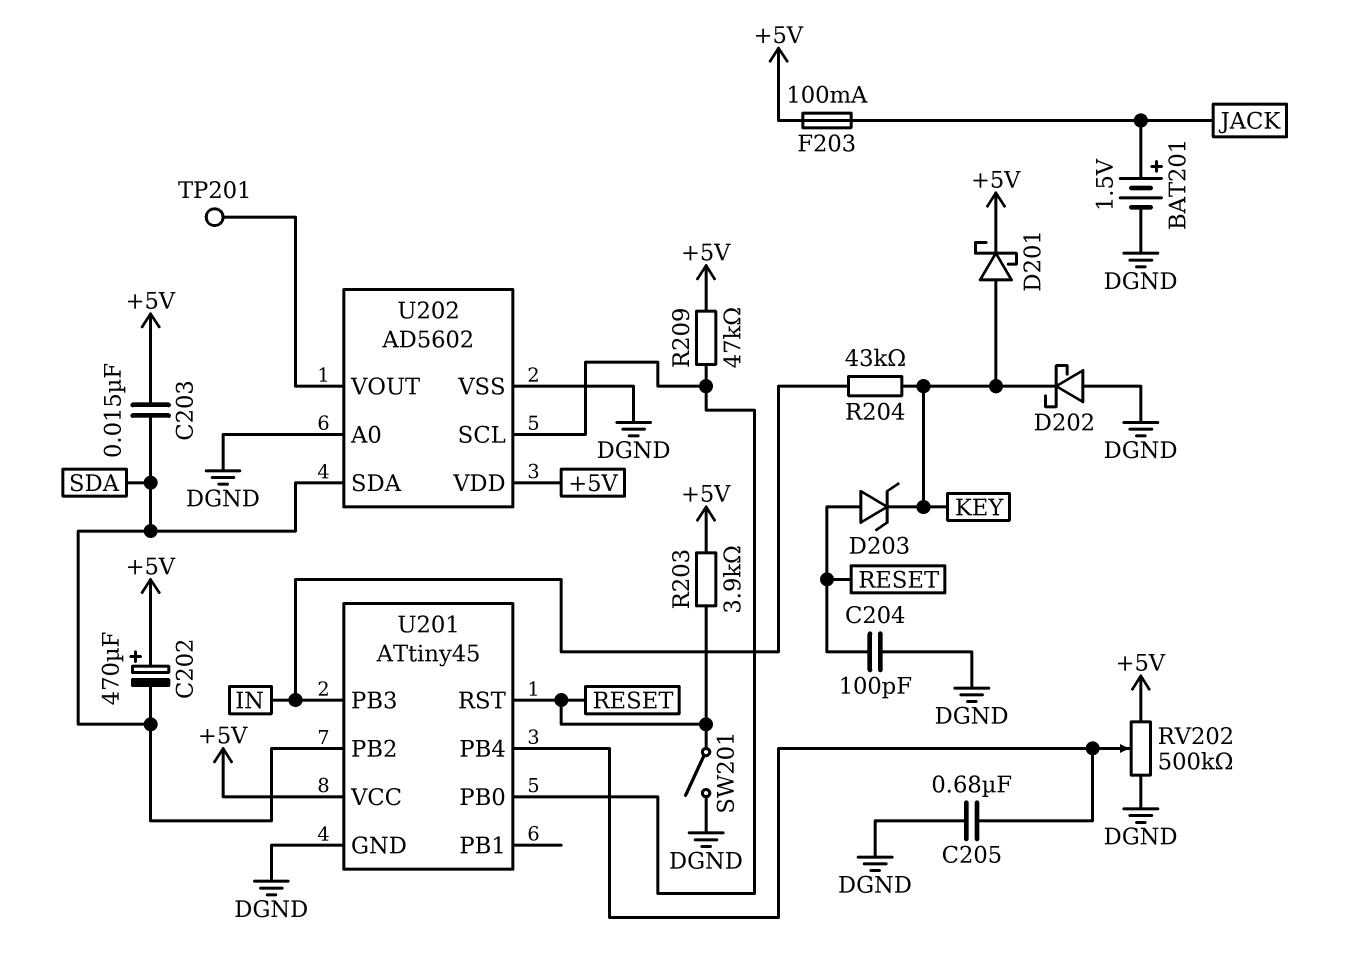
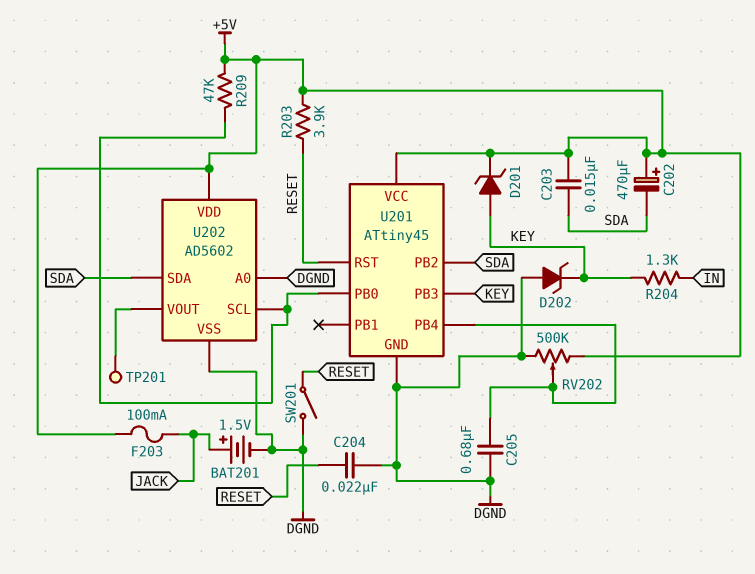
C204: 100pF (DGND, RESET) -> 22nF (DGND, RESET)
D201: schottky (A KEY, K +5V) -> zener (A KEY, K +5V)
D202: schottky (A DGND, K KEY) -> zener (A DGND, K KEY)
D203: zener (A RESET, K KEY) -> none
R204: 43k (IN, KEY) -> 1.3k (IN, KEY)
U201 pin PB3: IN -> KEY

